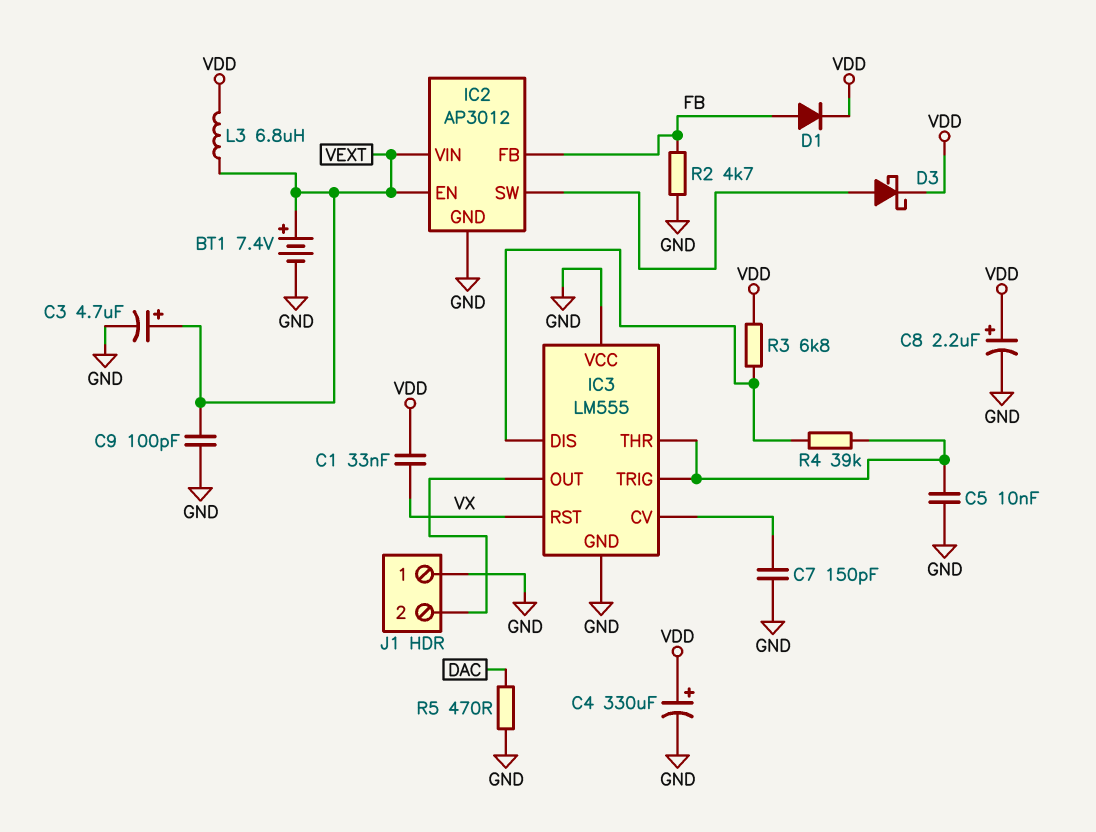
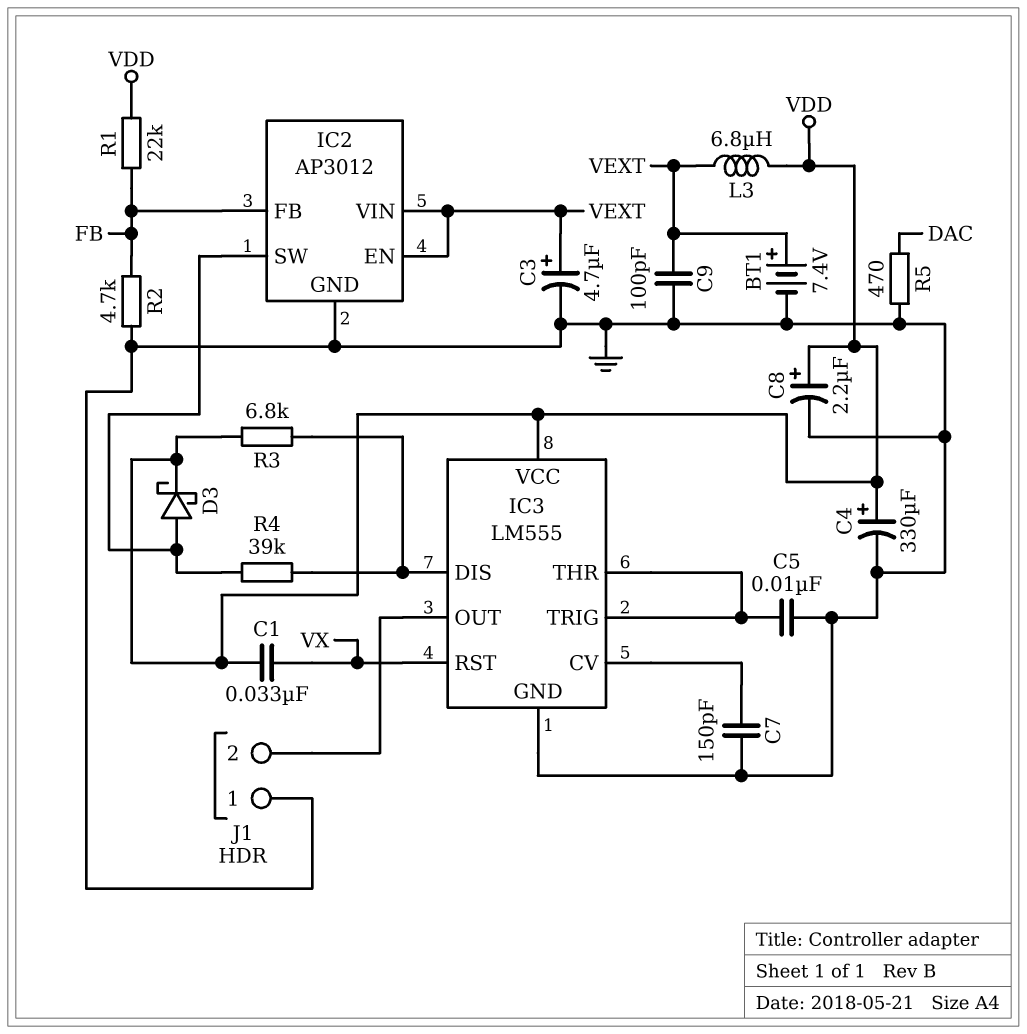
D1: diode (A FB, K VDD) -> none
IC3 pin VCC: GND -> VDD
R1: none -> 22k (FB, VDD)
R4: 39k (IC3/DIS, IC3/THR) -> 39k (IC2/SW, IC3/DIS)

